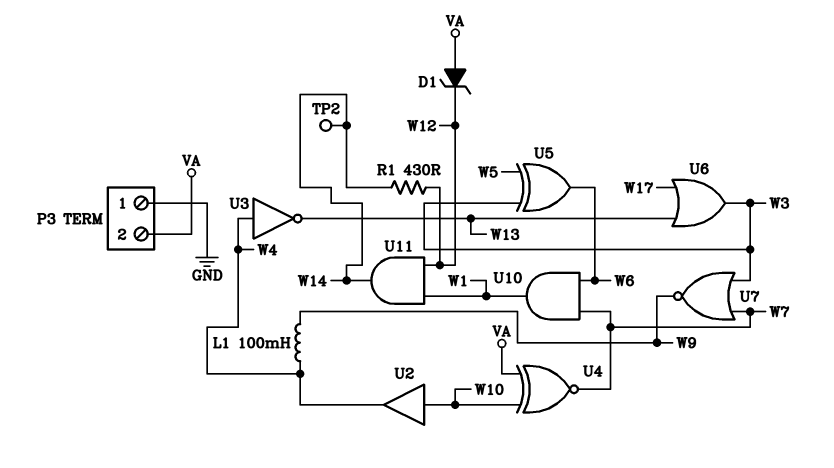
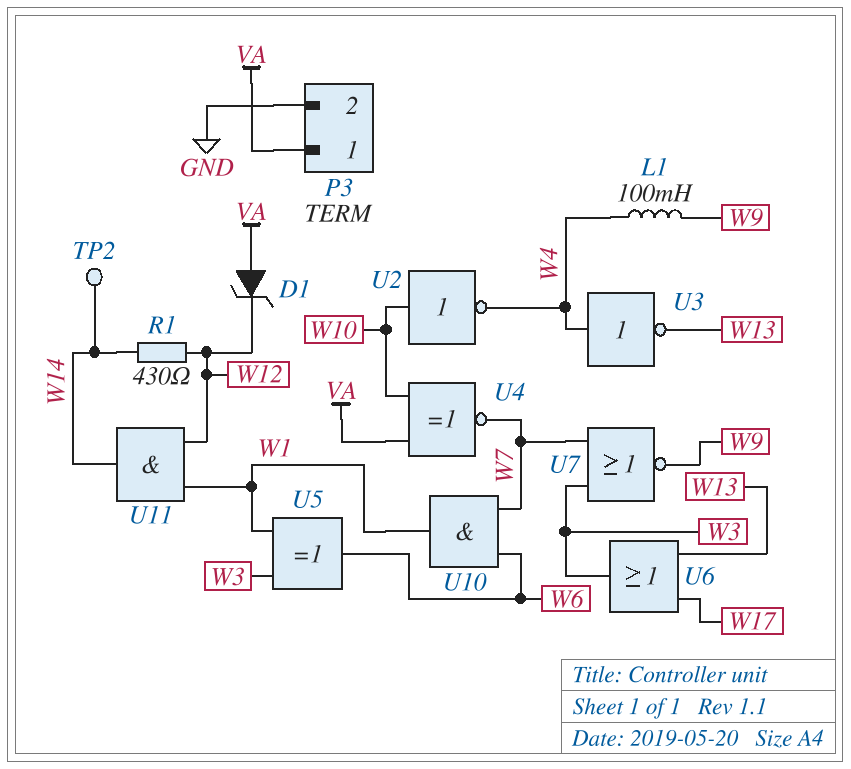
P3 pin 1: GND -> VA
P3 pin 2: VA -> GND
U2: buffer (in W10, out W4) -> NOT (in W10, out W4)
U5: XOR (in W3, in W5, out W6) -> XOR (in W1, in W3, out W6)

